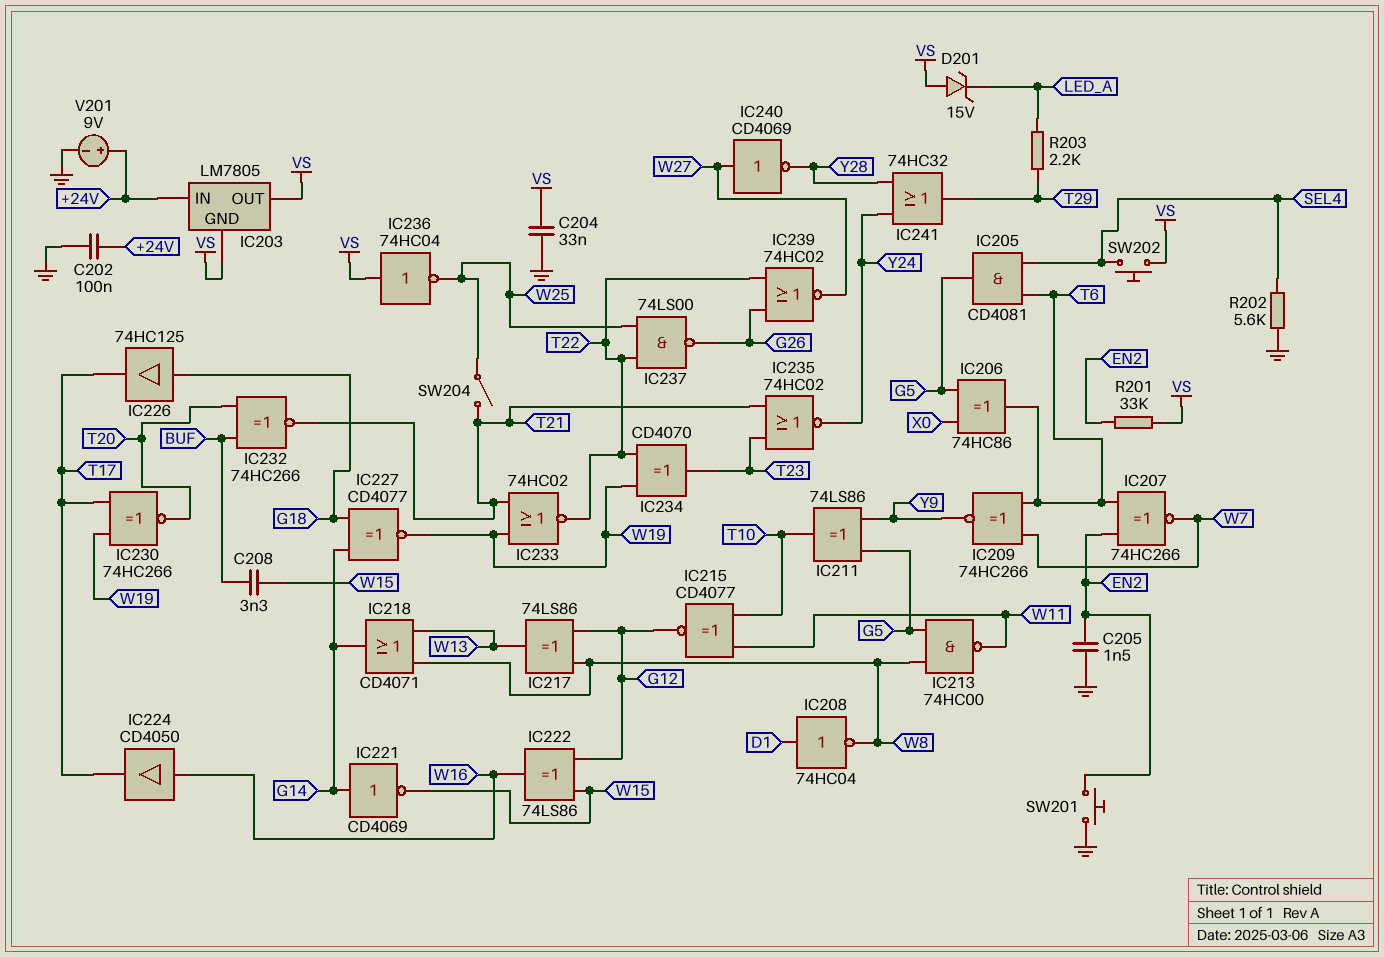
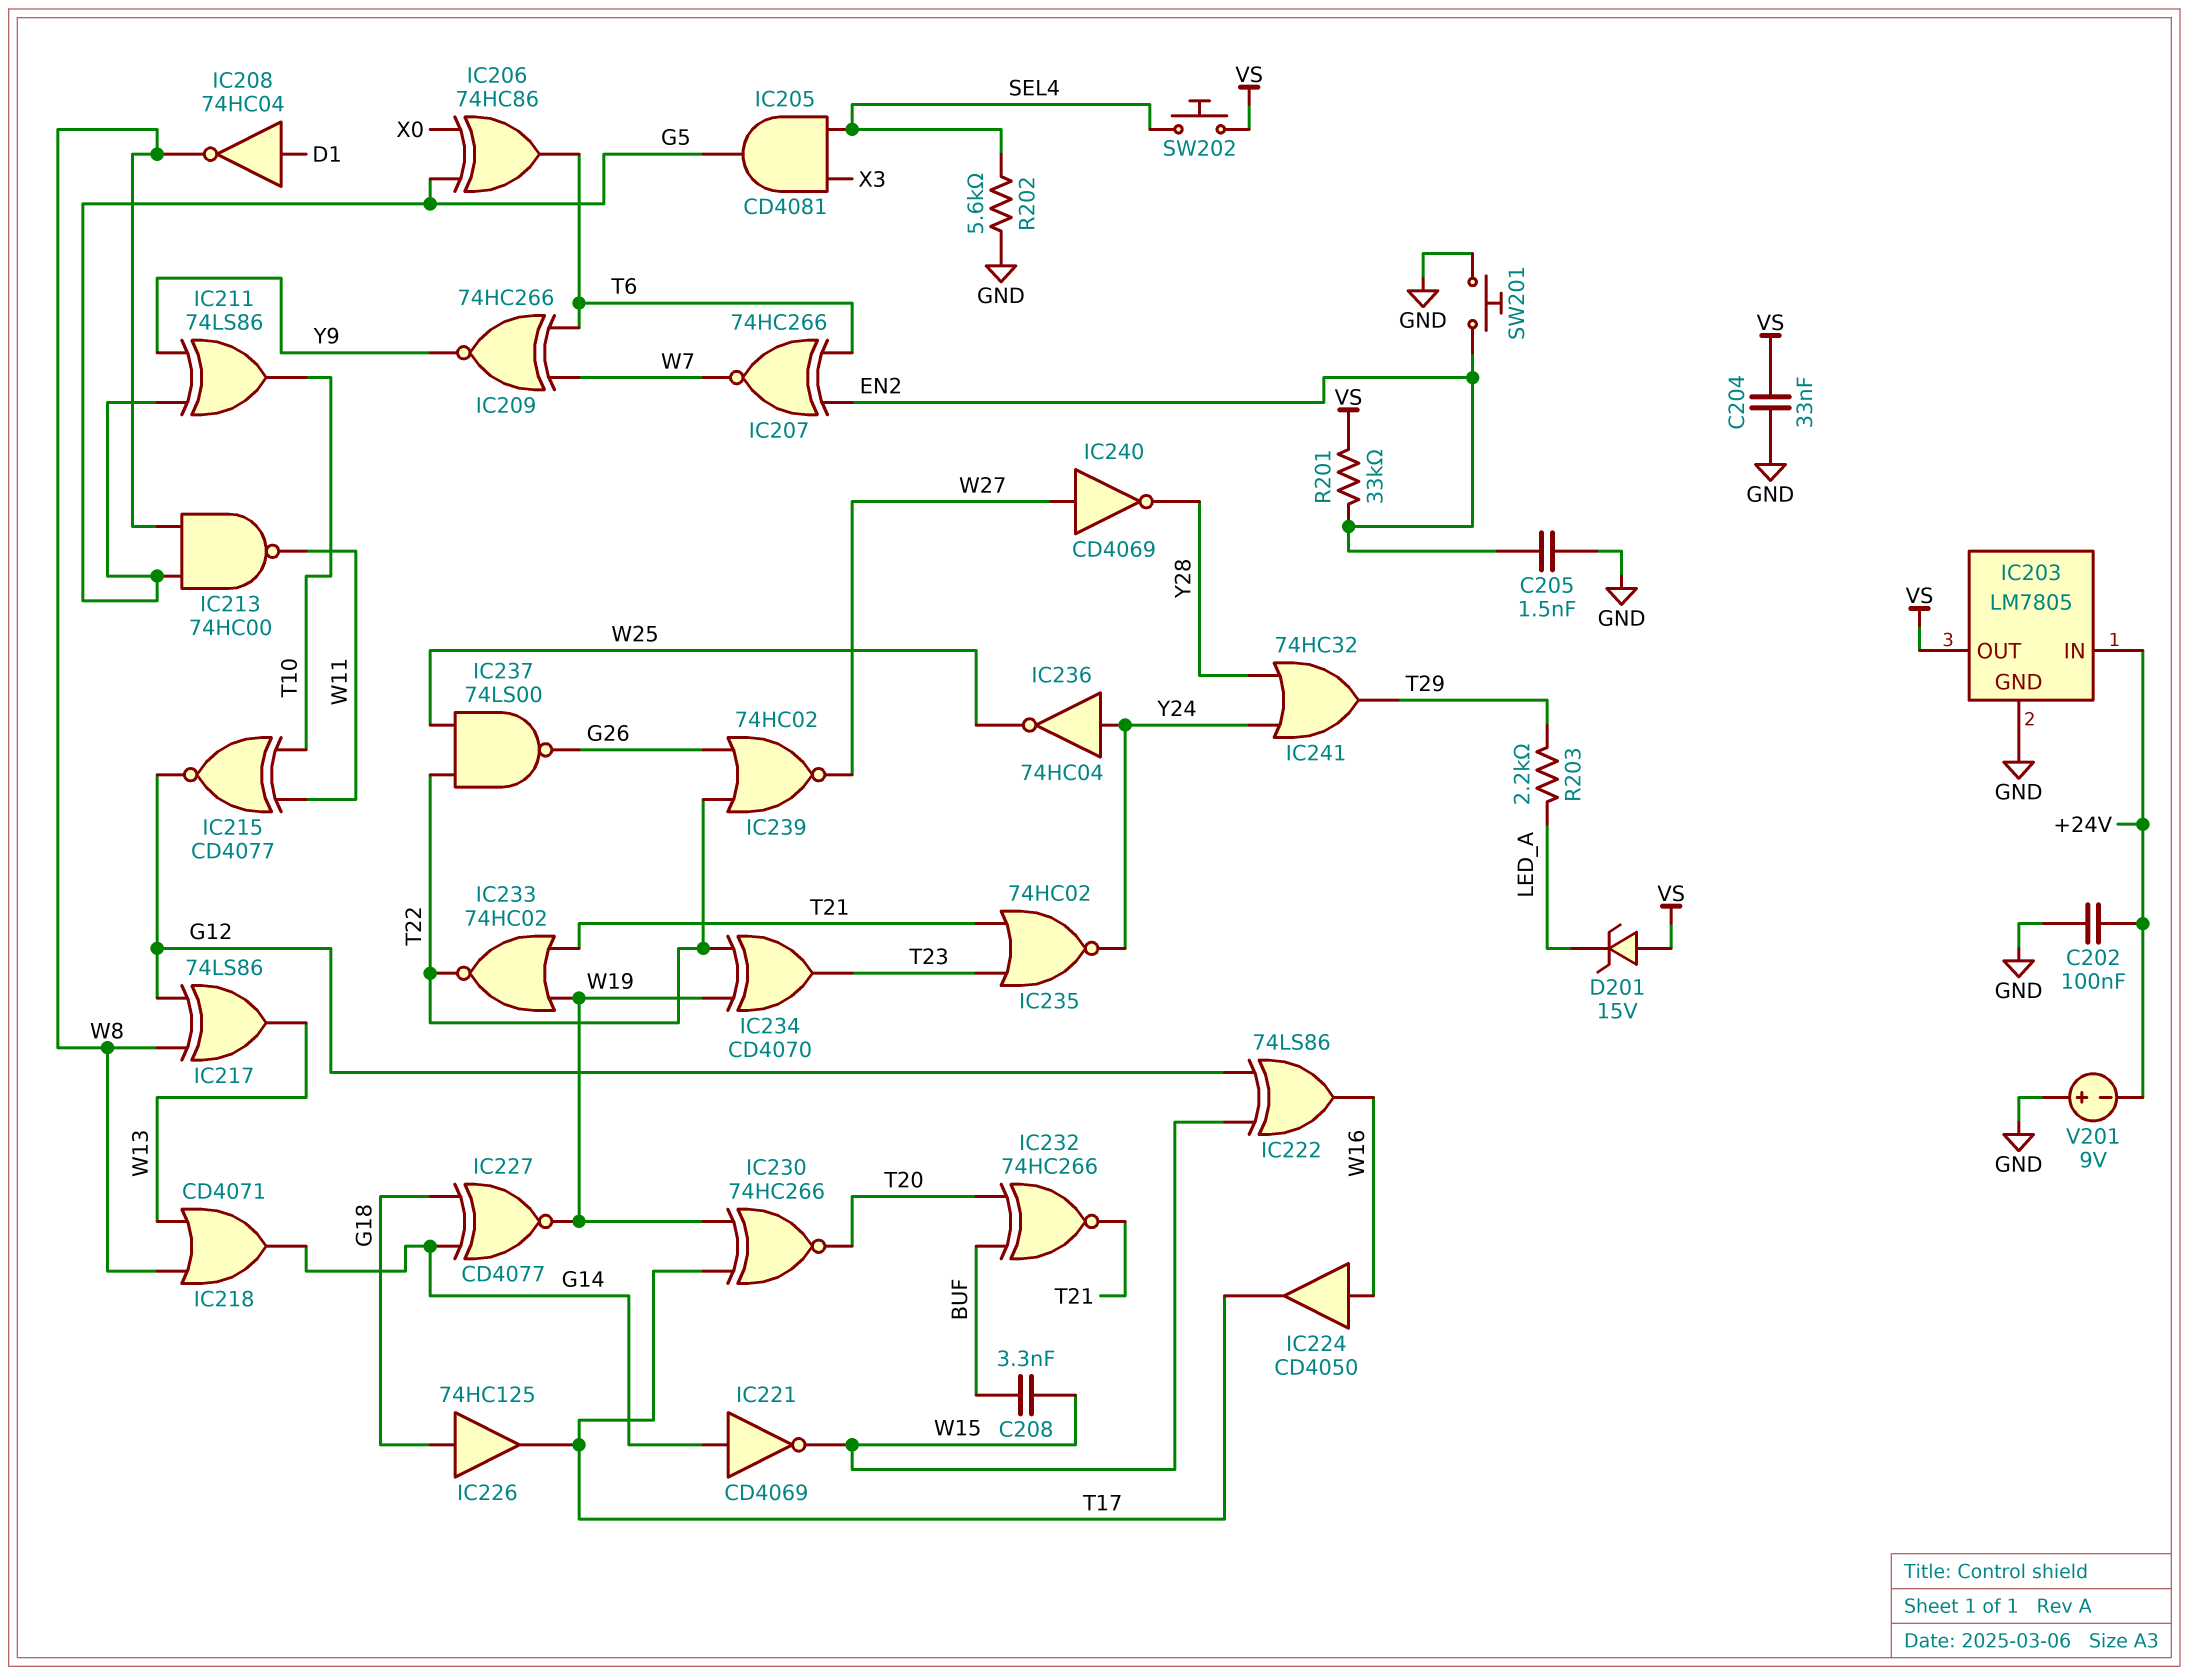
IC203 pin GND: VS -> GND
IC205: AND CD4081 (in SEL4, in T6, out G5) -> AND CD4081 (in SEL4, in X3, out G5)
IC236: NOT 74HC04 (in VS, out W25) -> NOT 74HC04 (in Y24, out W25)
SW204: switch (T21, W25) -> none
V201: 9V (plus +24V, minus GND) -> 9V (plus GND, minus +24V)

